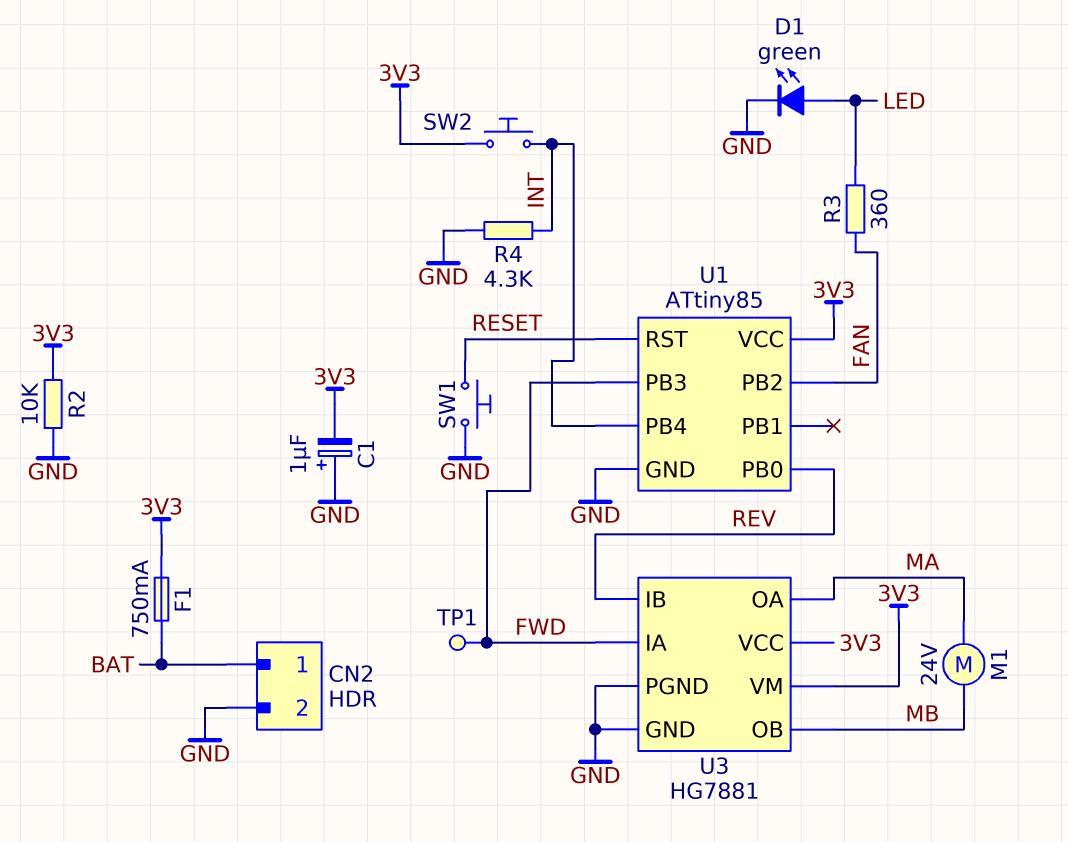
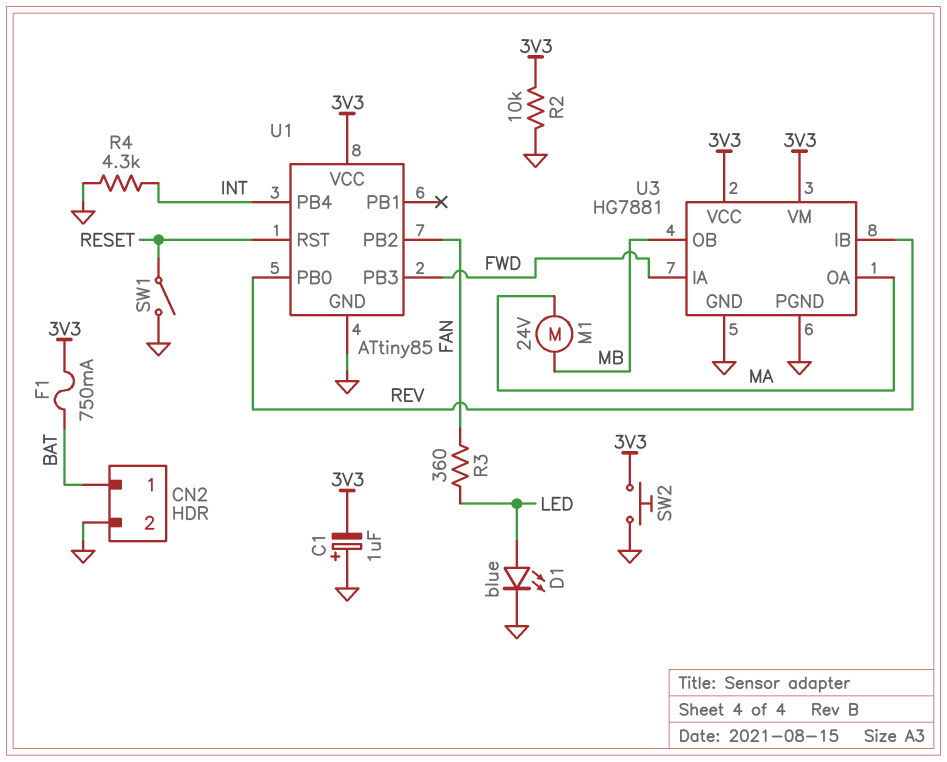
D1: LED green (A LED, K GND) -> LED blue (A LED, K GND)
SW1: button (GND, RESET) -> switch (GND, RESET)
SW2: button (3V3, INT) -> button (3V3, GND)
TP1: test point (FWD) -> none

